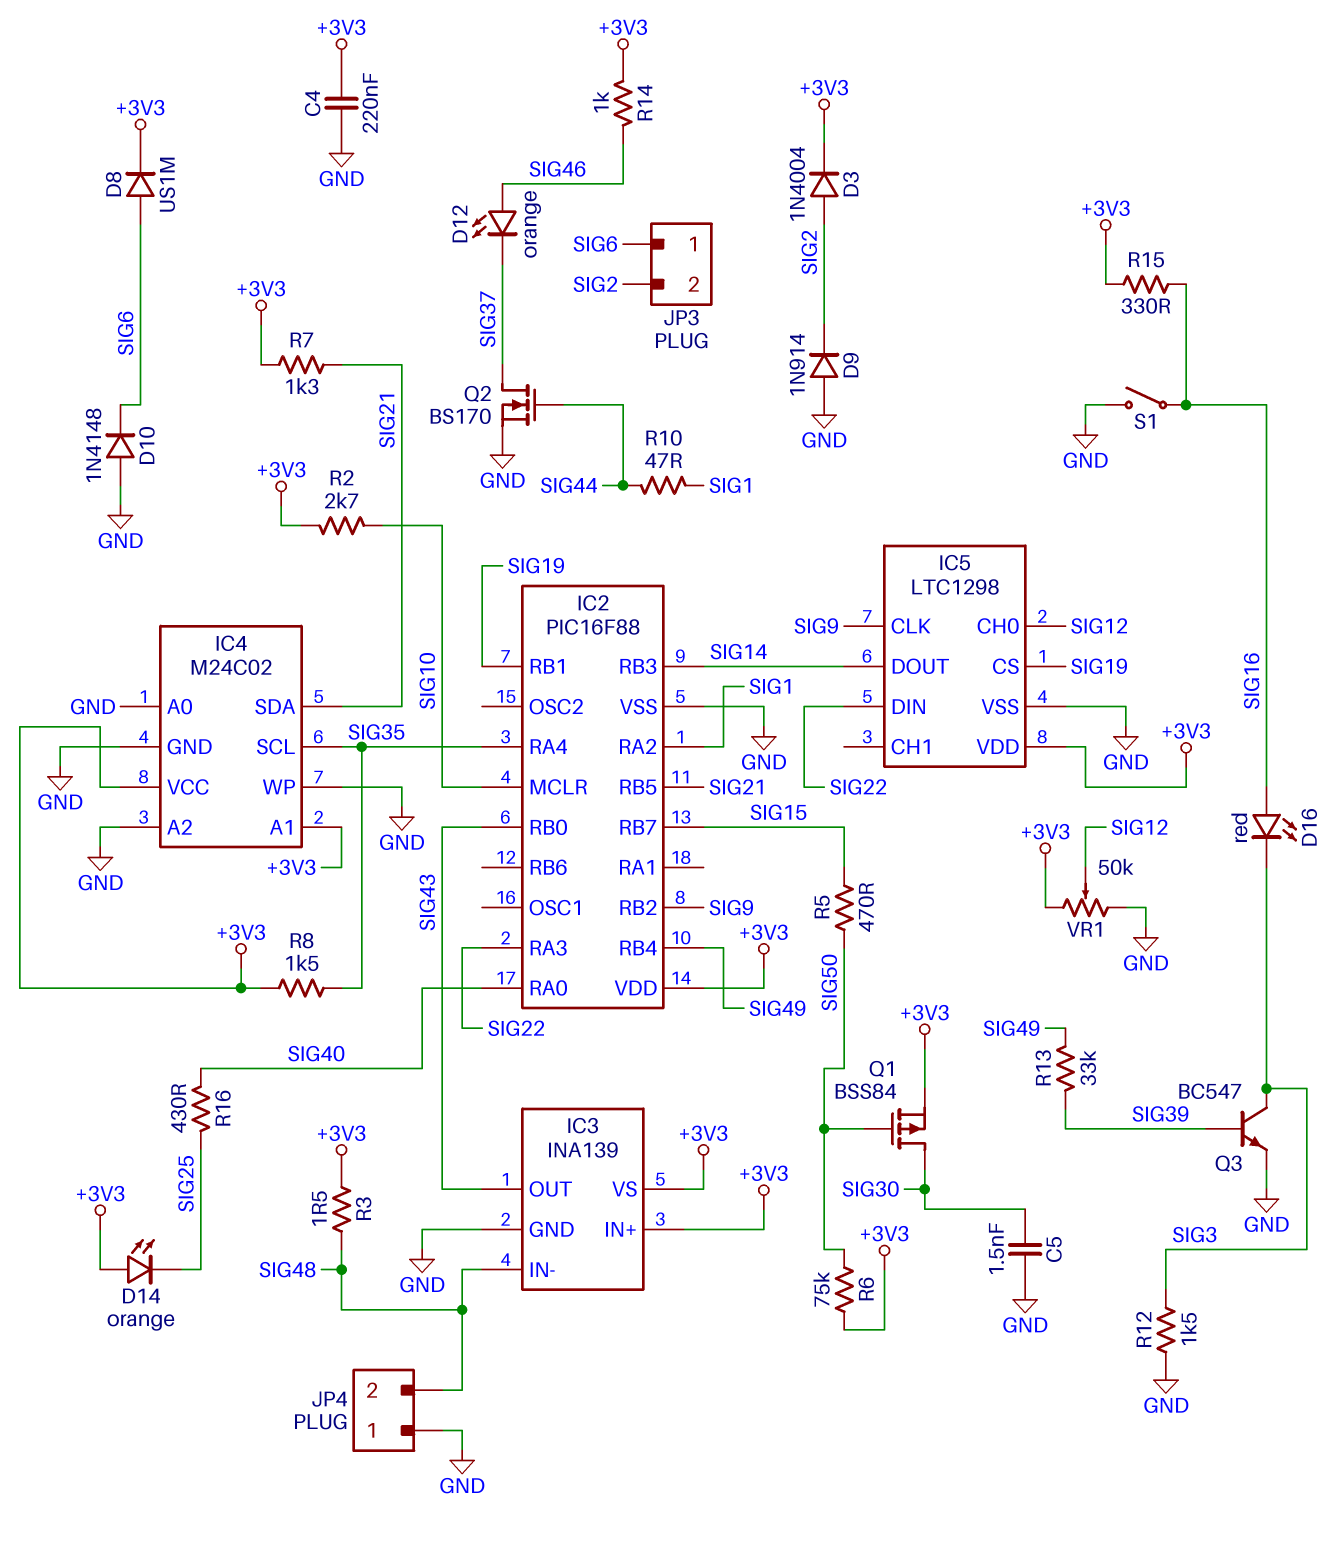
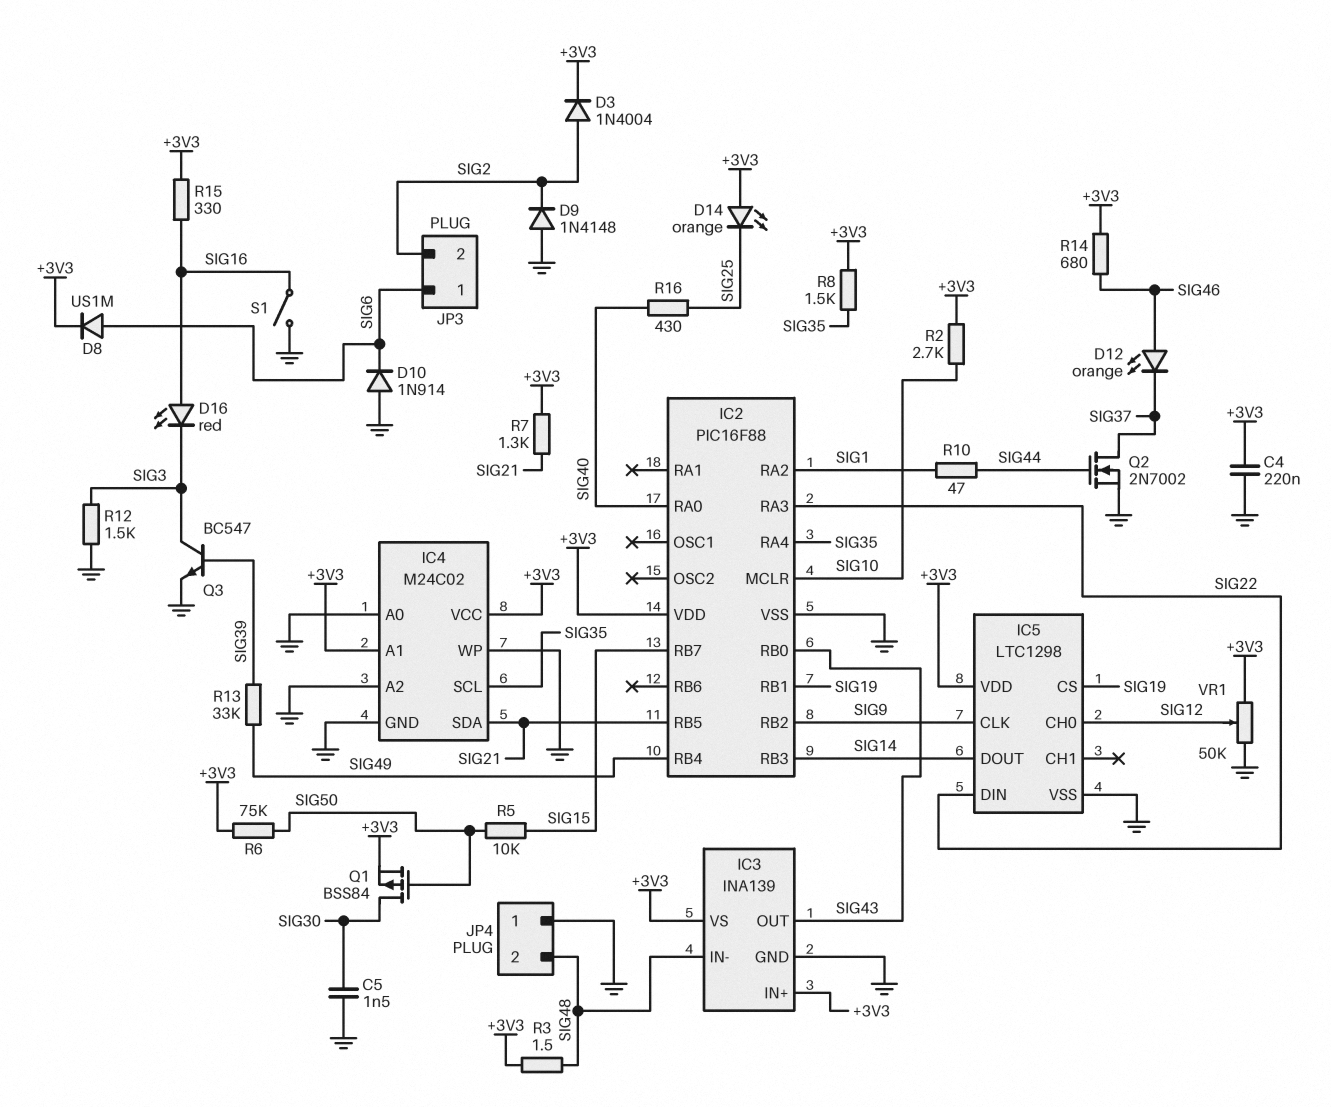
D9: diode 1N914 (A GND, K SIG2) -> diode 1N4148 (A GND, K SIG2)
D10: diode 1N4148 (A GND, K SIG6) -> diode 1N914 (A GND, K SIG6)
Q2: NMOS BS170 (G SIG44, D SIG37, S GND) -> NMOS 2N7002 (G SIG44, D SIG37, S GND)
R5: 470 (SIG15, SIG50) -> 10k (SIG15, SIG50)
R14: 1k (+3V3, SIG46) -> 680 (+3V3, SIG46)

